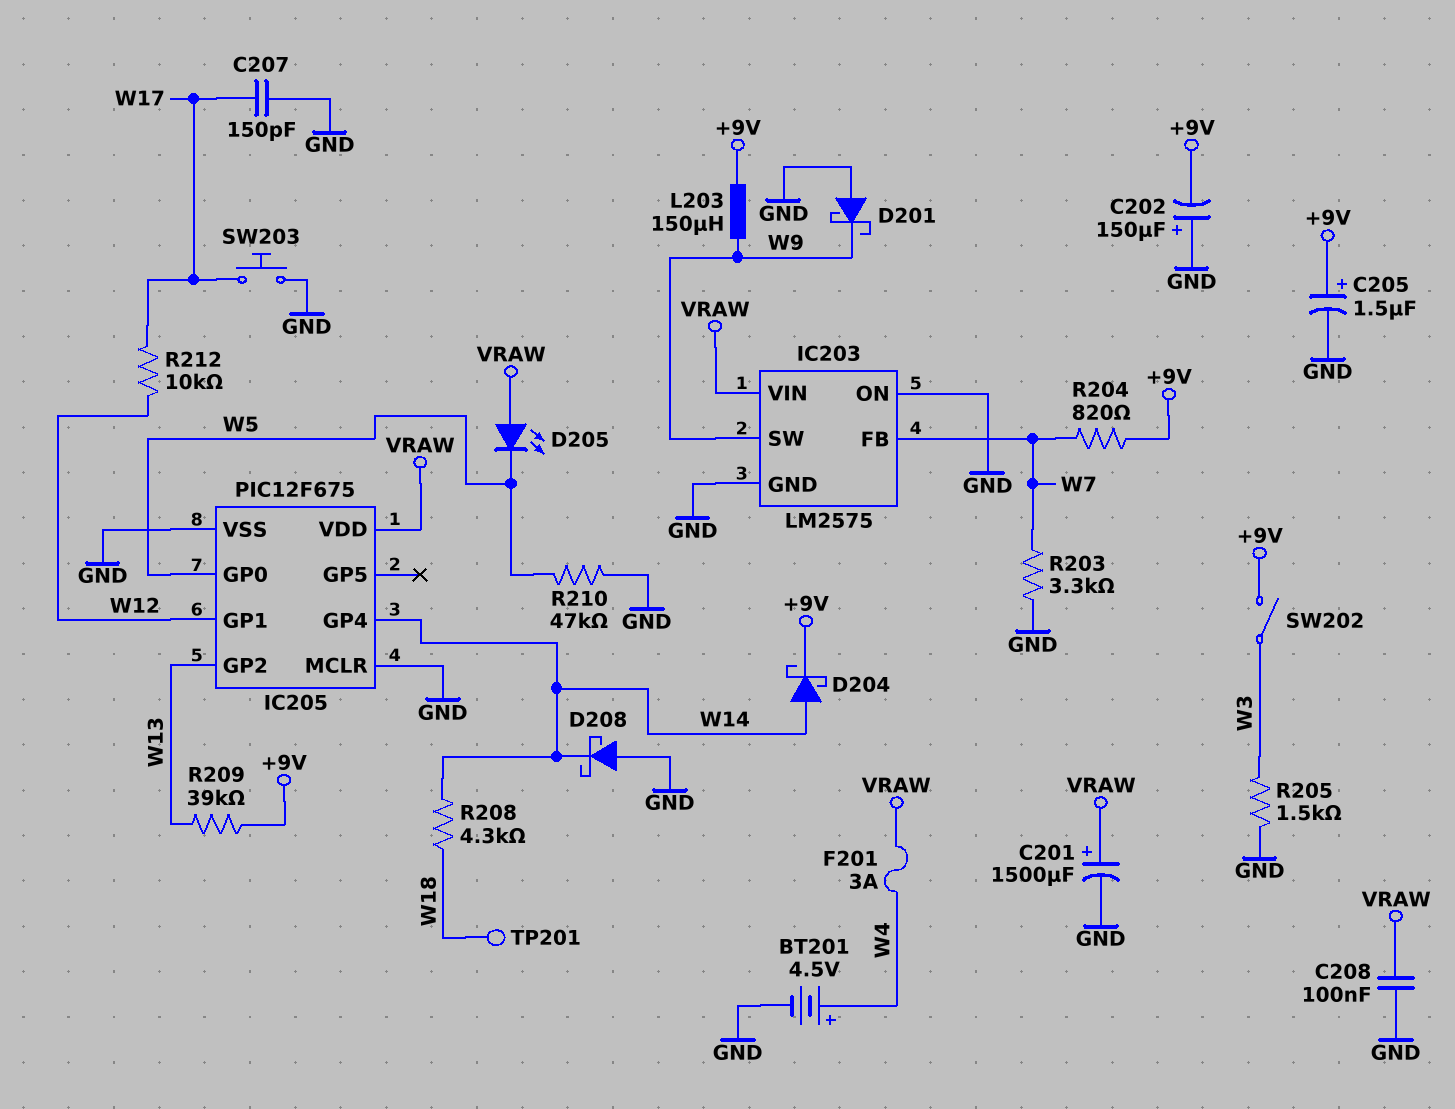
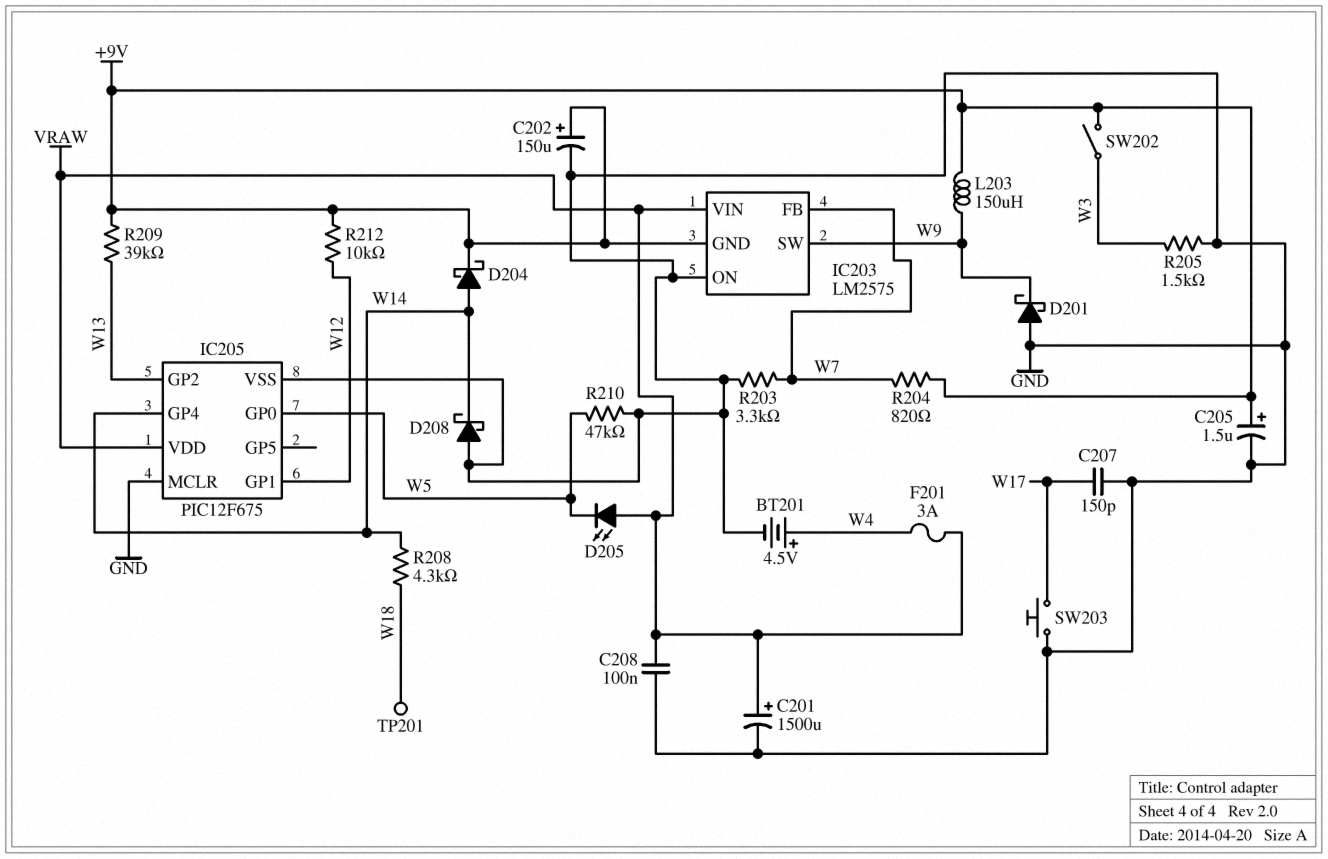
C202: 150uF (plus GND, minus +9V) -> 150uF (plus +9V, minus GND)
IC203 pin GND: GND -> +9V
R212: 10k (W12, W17) -> 10k (+9V, W12)

